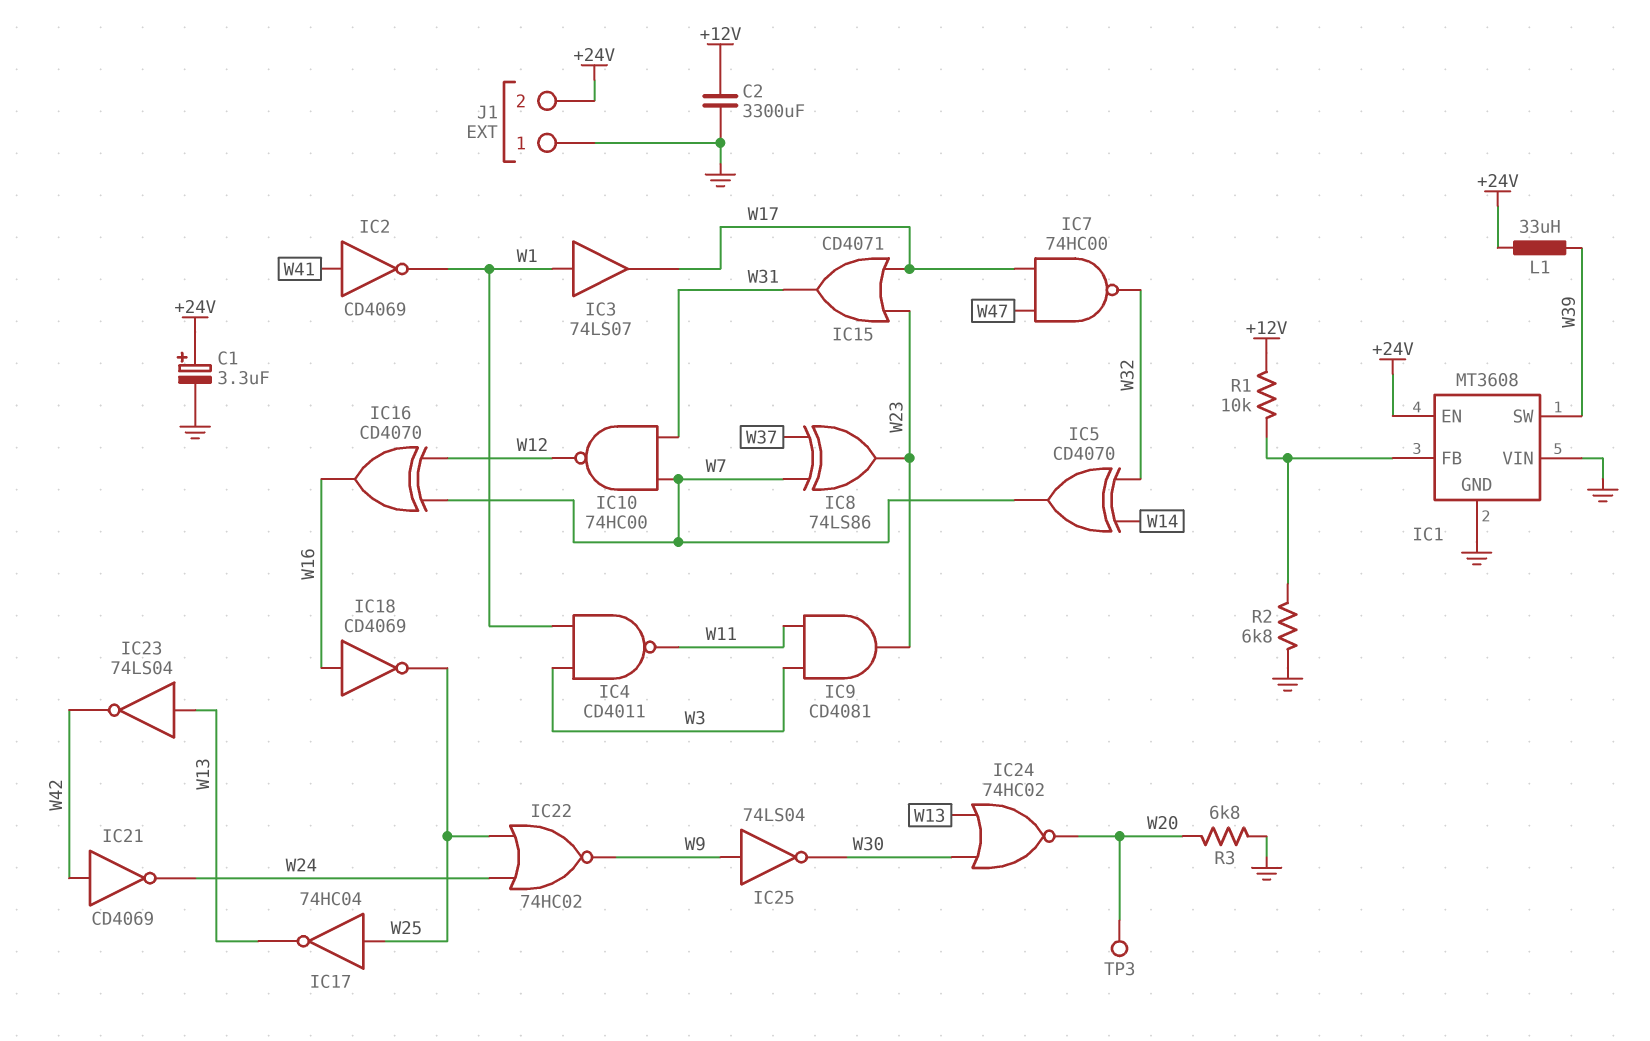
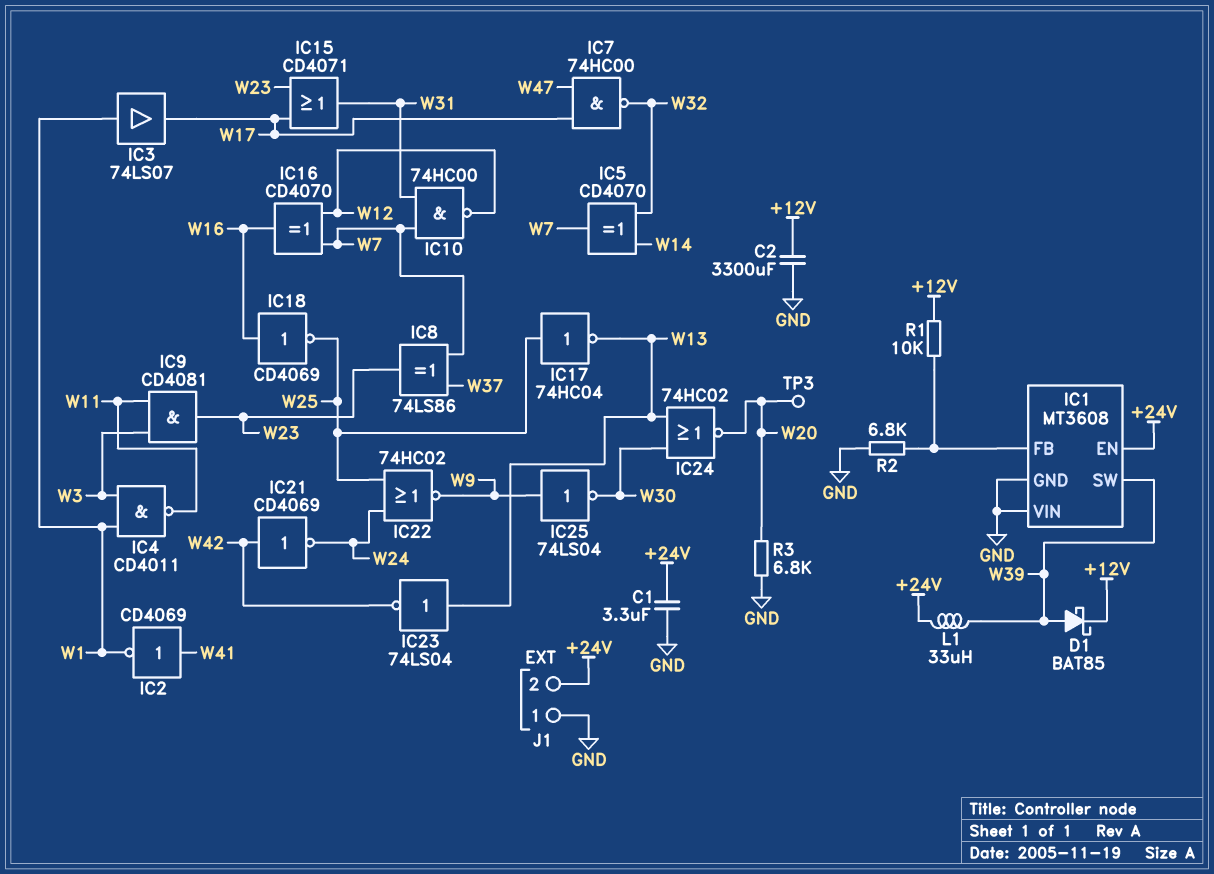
C1: 3.3uF (plus +24V, minus GND) -> 3.3uF (+24V, GND)
D1: none -> schottky BAT85 (A W39, K +12V)

